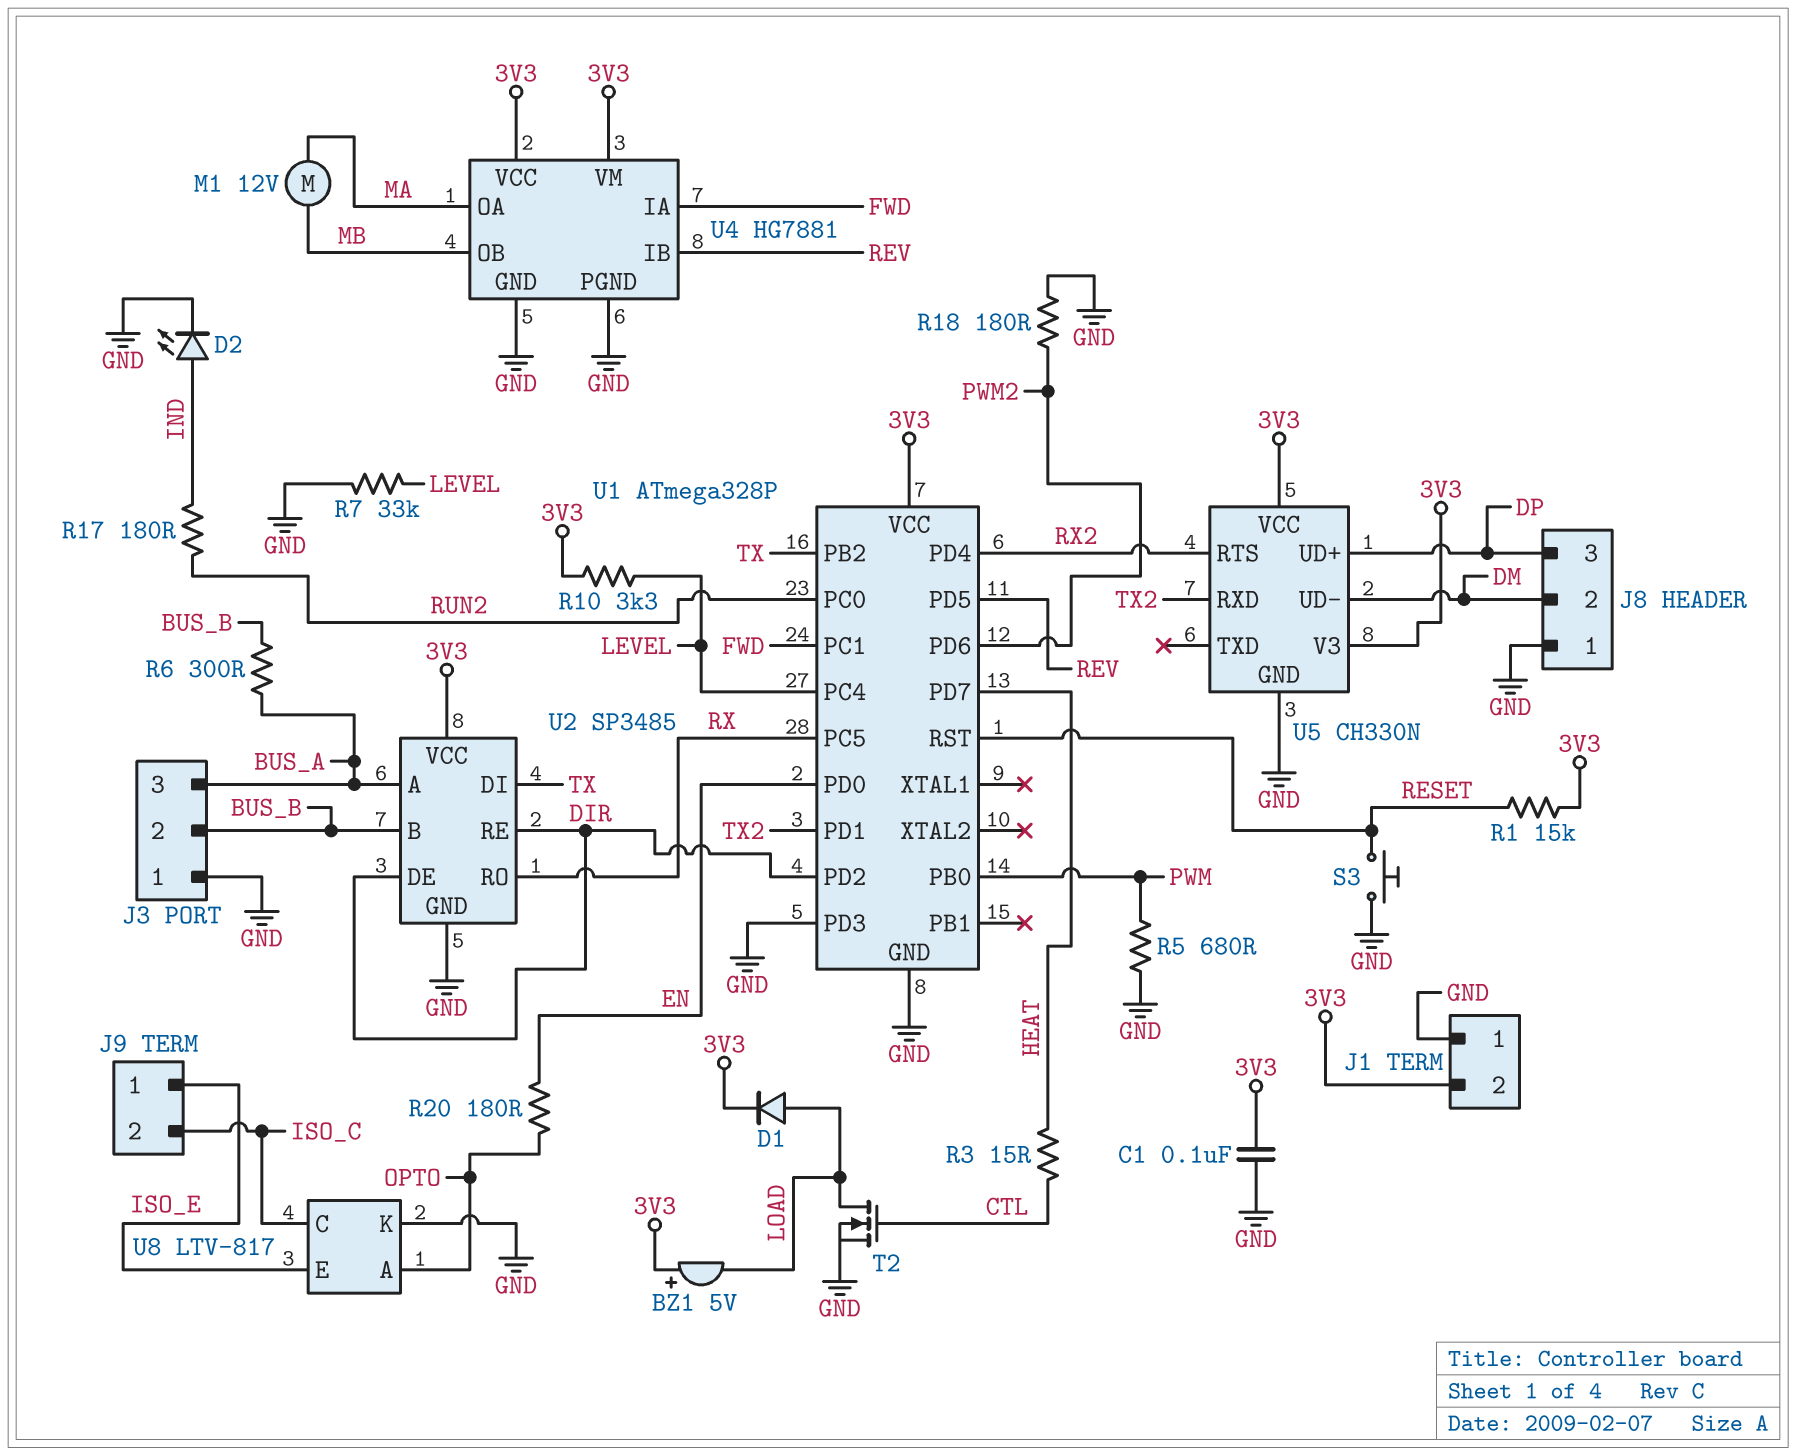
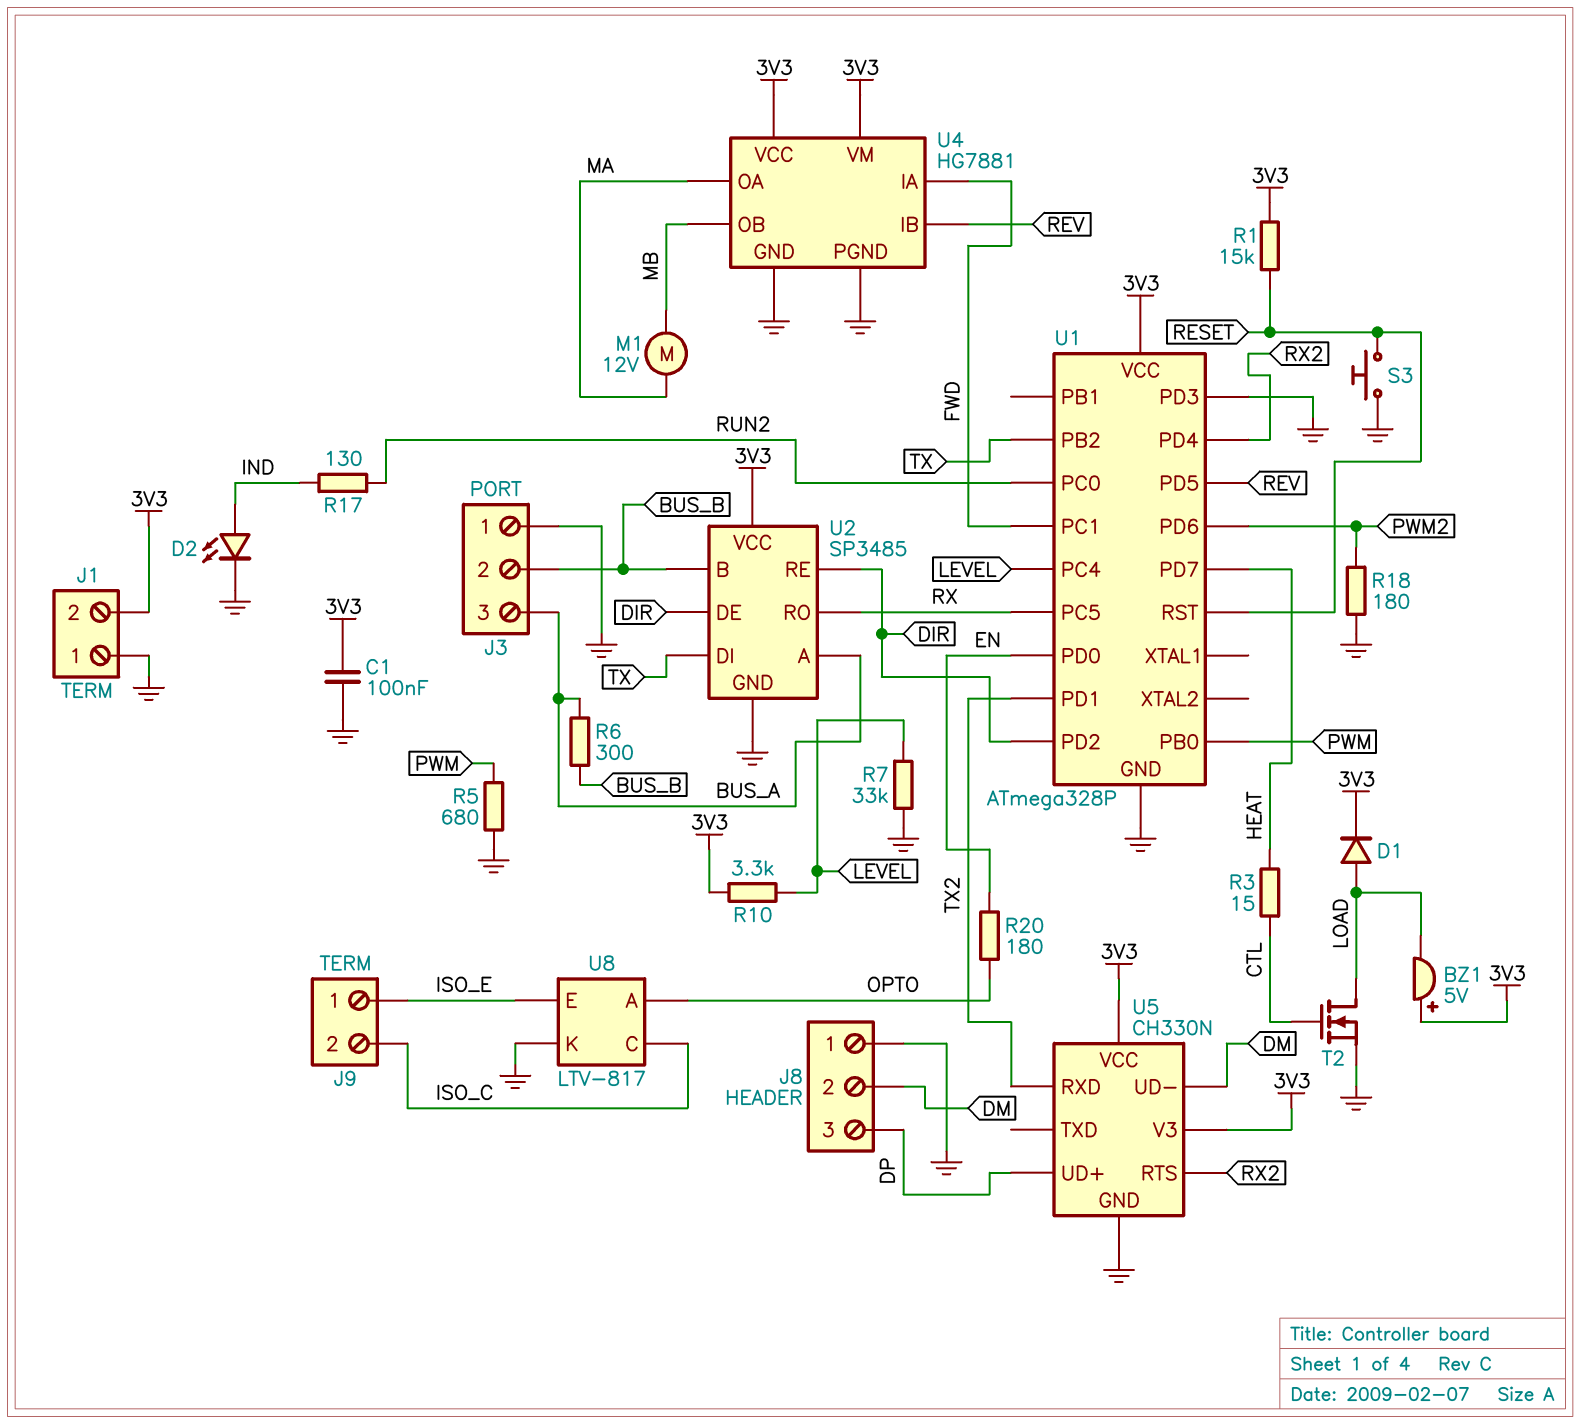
R17: 180 (IND, RUN2) -> 130 (IND, RUN2)

